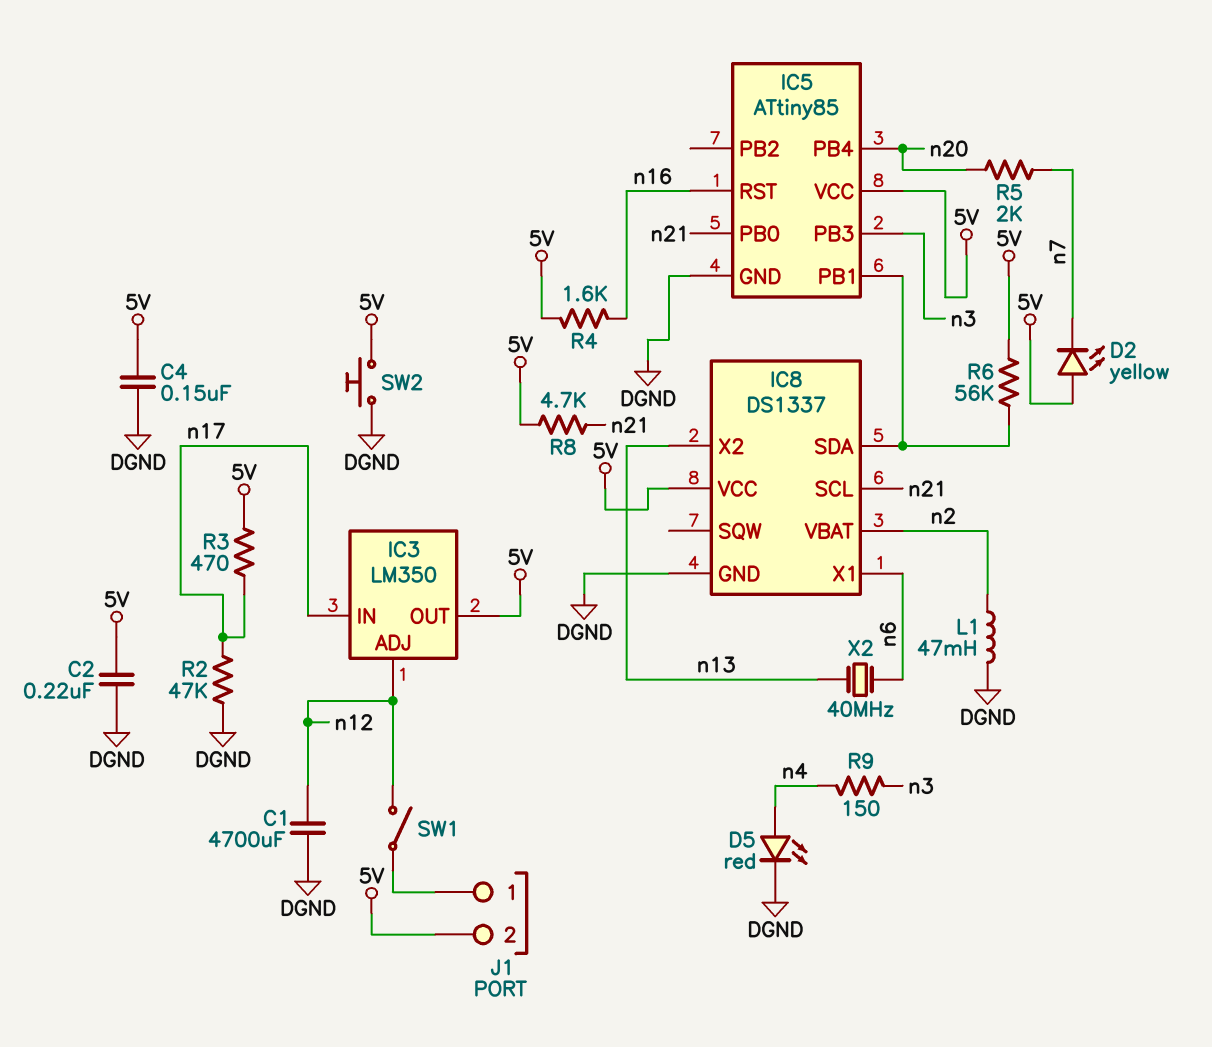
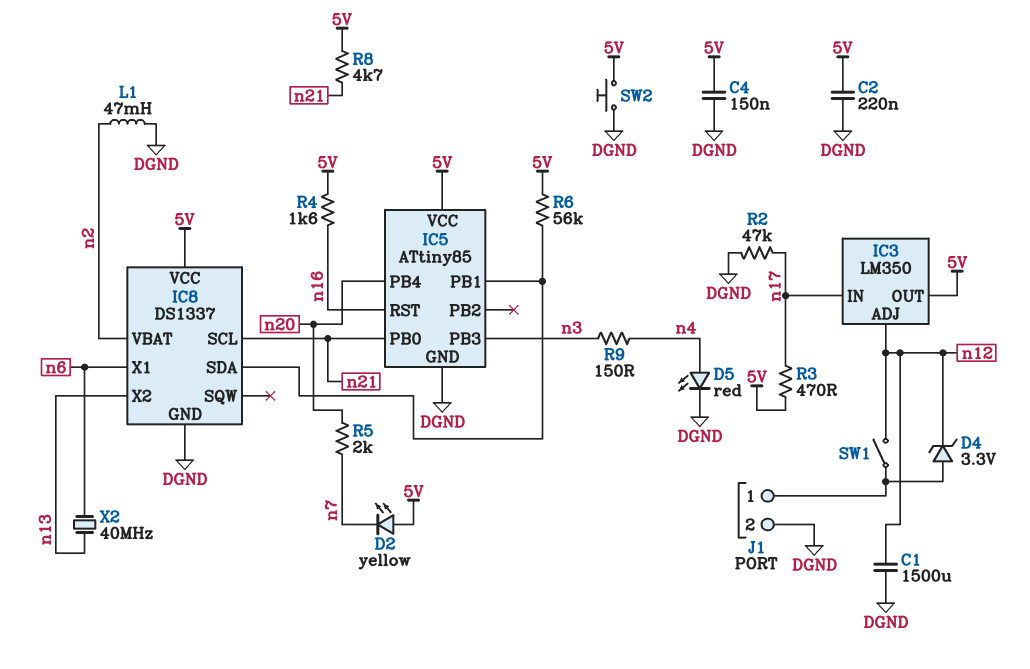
C1: 4700uF (DGND, n12) -> 1500uF (DGND, n12)
D4: none -> zener 3.3V (A J1/1, K n12)
J1 pin 2: 5V -> DGND

